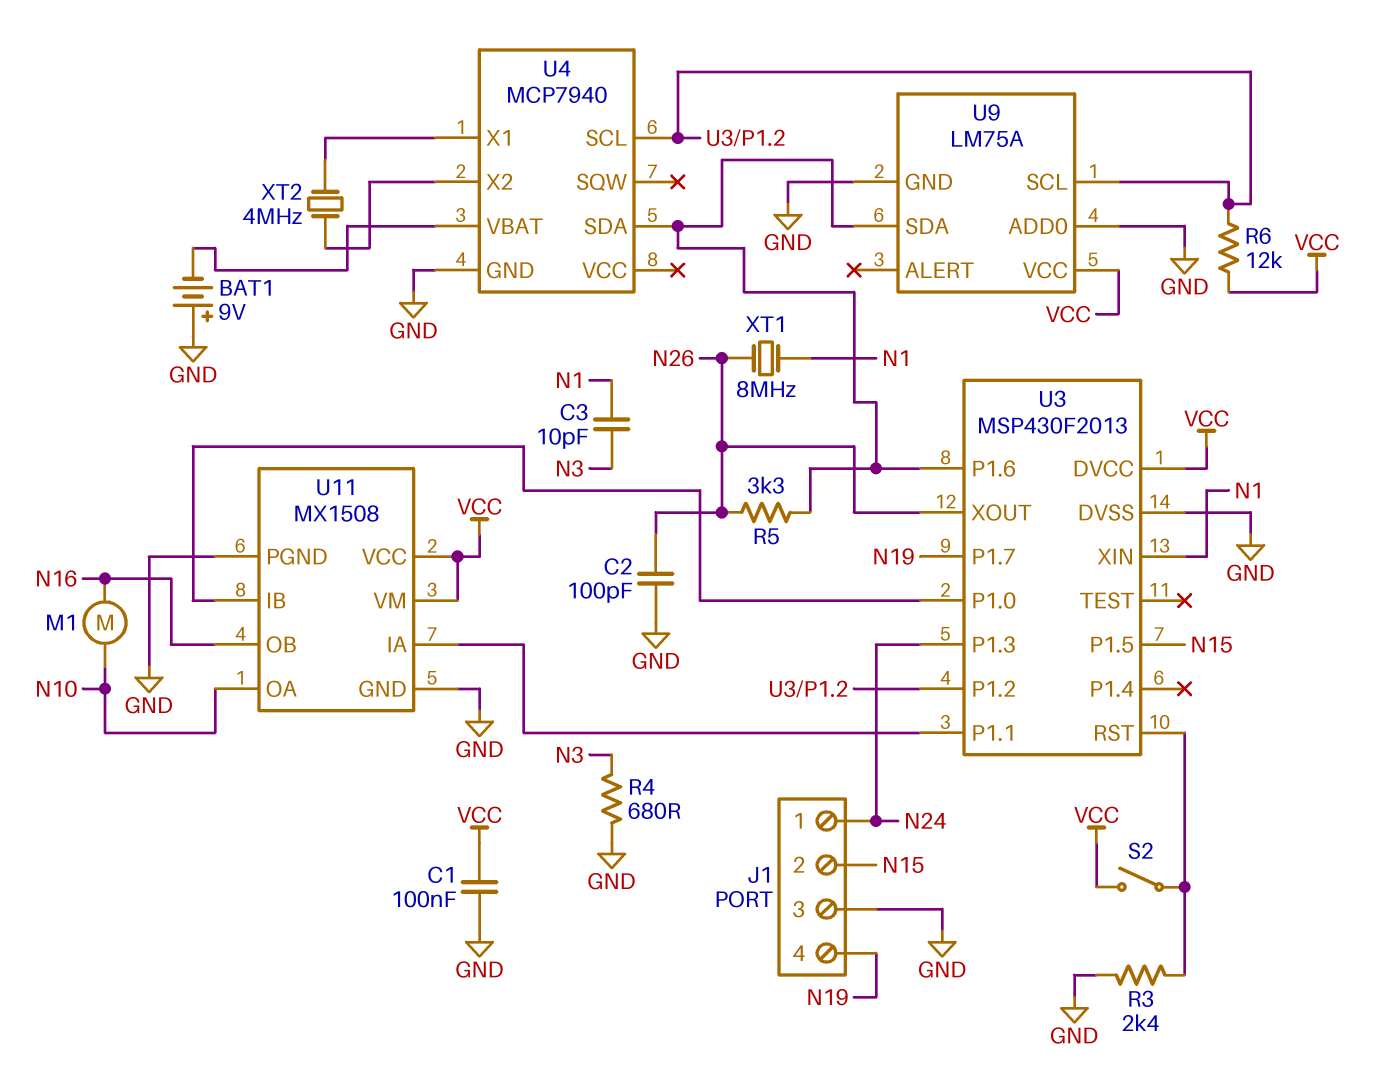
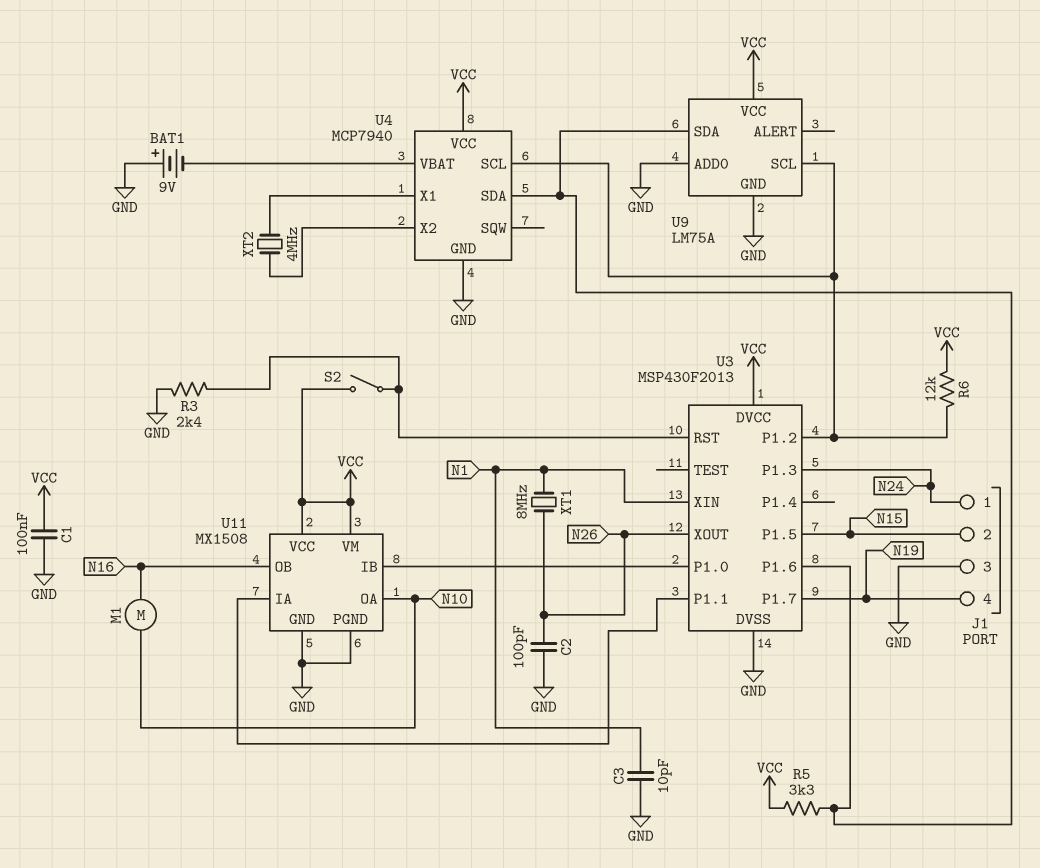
C3: 10pF (N1, N3) -> 10pF (GND, N1)
R4: 680 (GND, N3) -> none
R5: 3.3k (N26, U3/P1.6) -> 3.3k (U3/P1.6, VCC)
U4 pin VCC: none -> VCC

